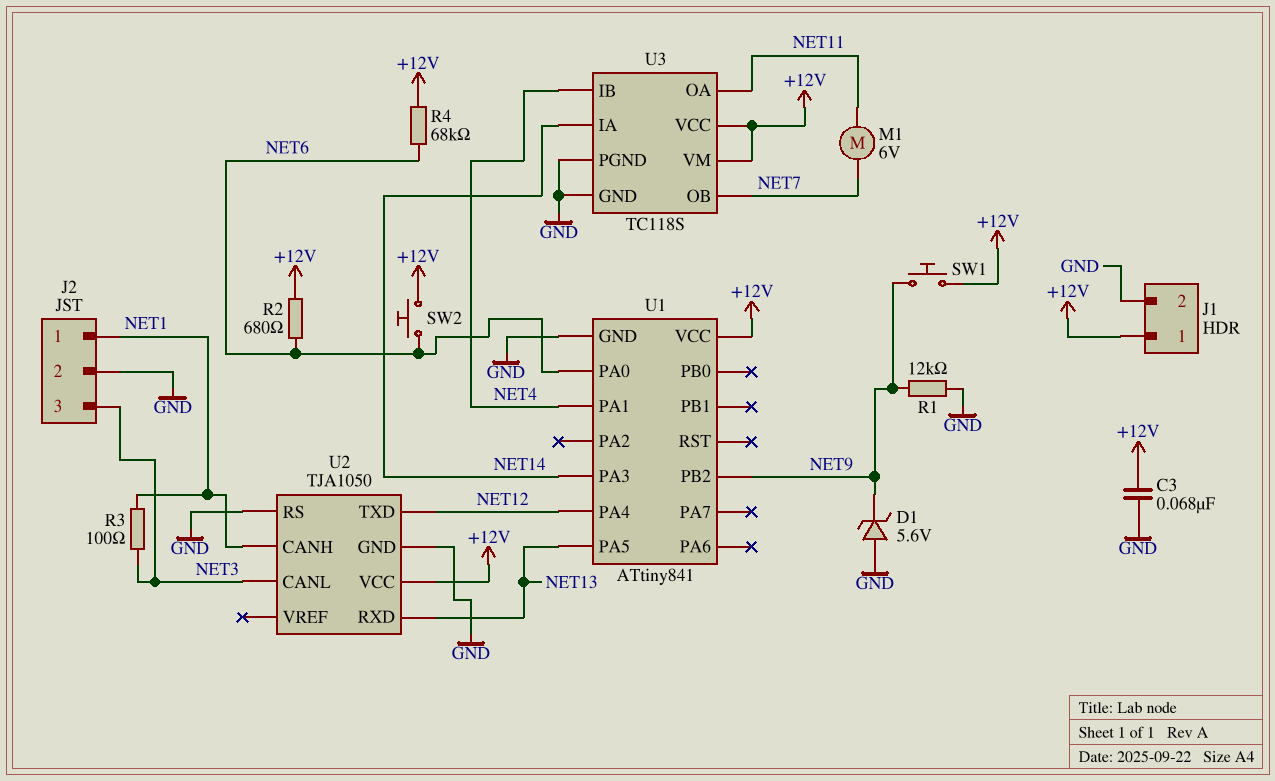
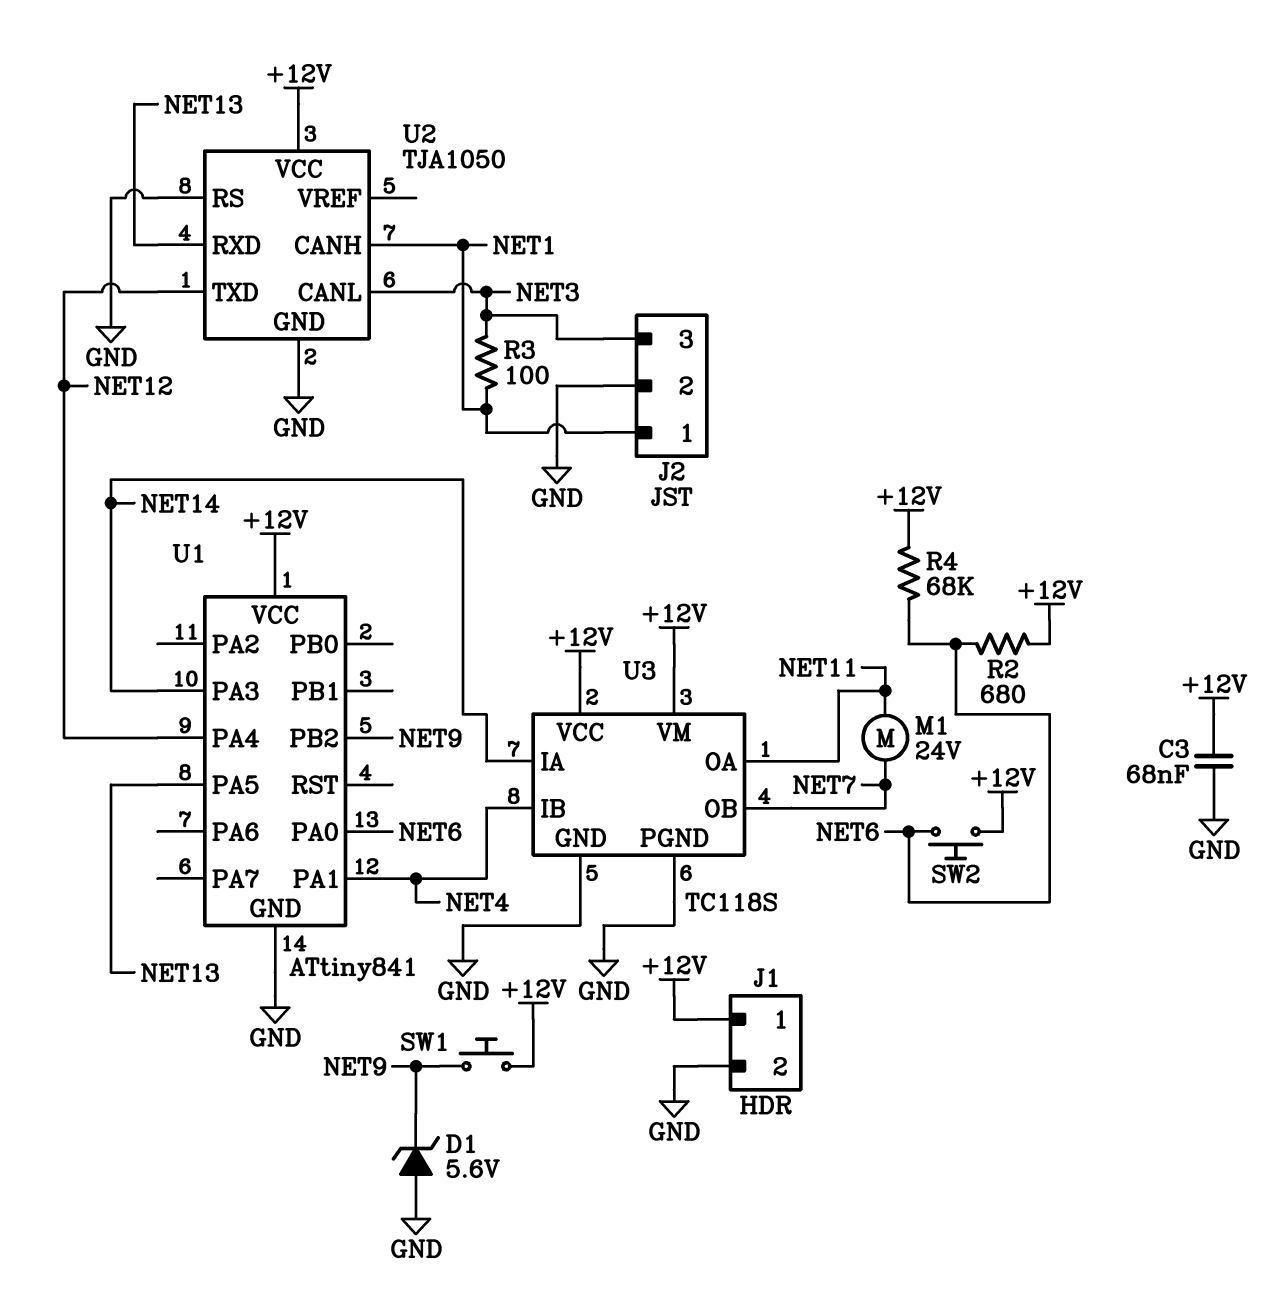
M1: motor 6V (NET7, NET11) -> motor 24V (NET7, NET11)
R1: 12k (GND, NET9) -> none

